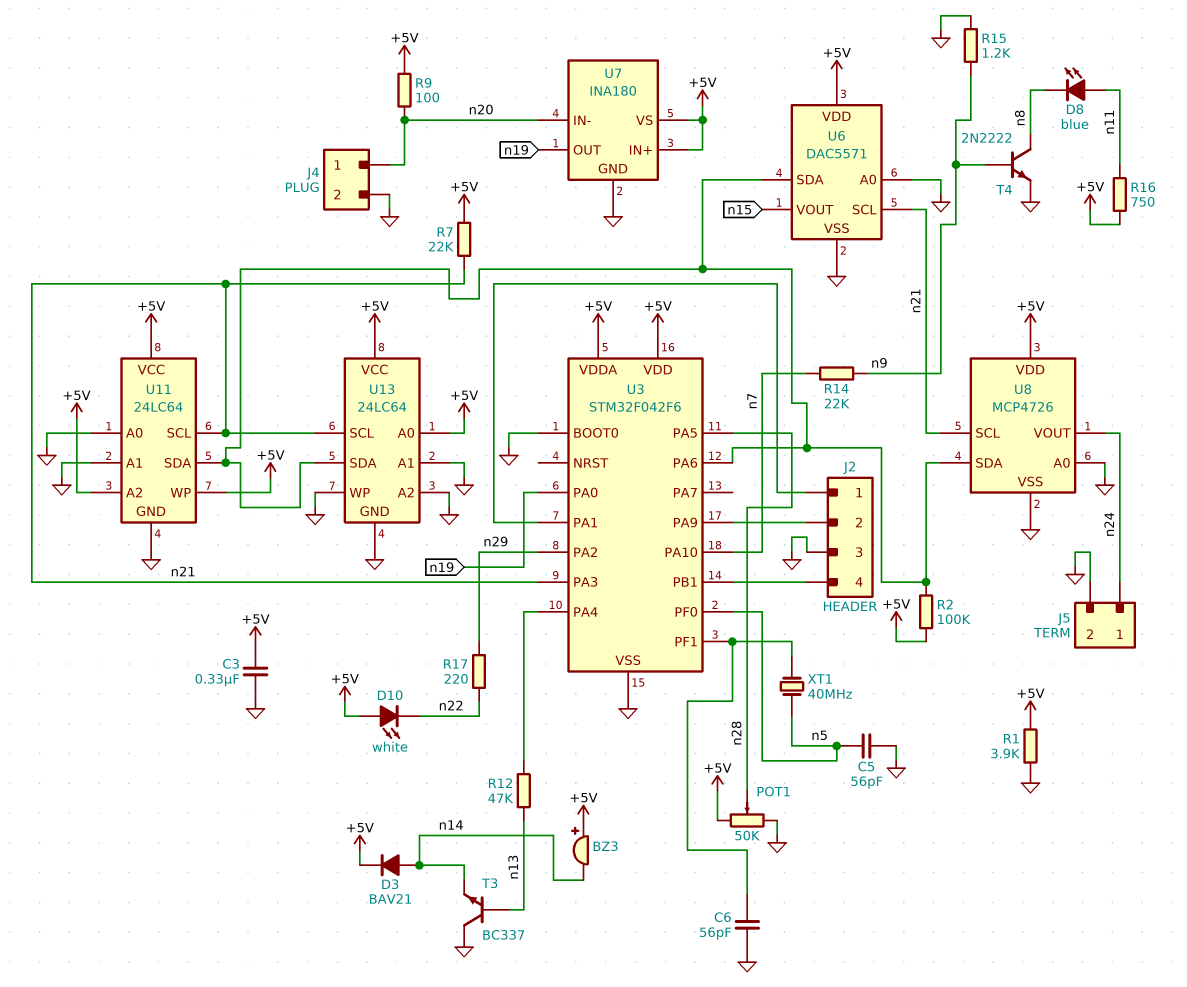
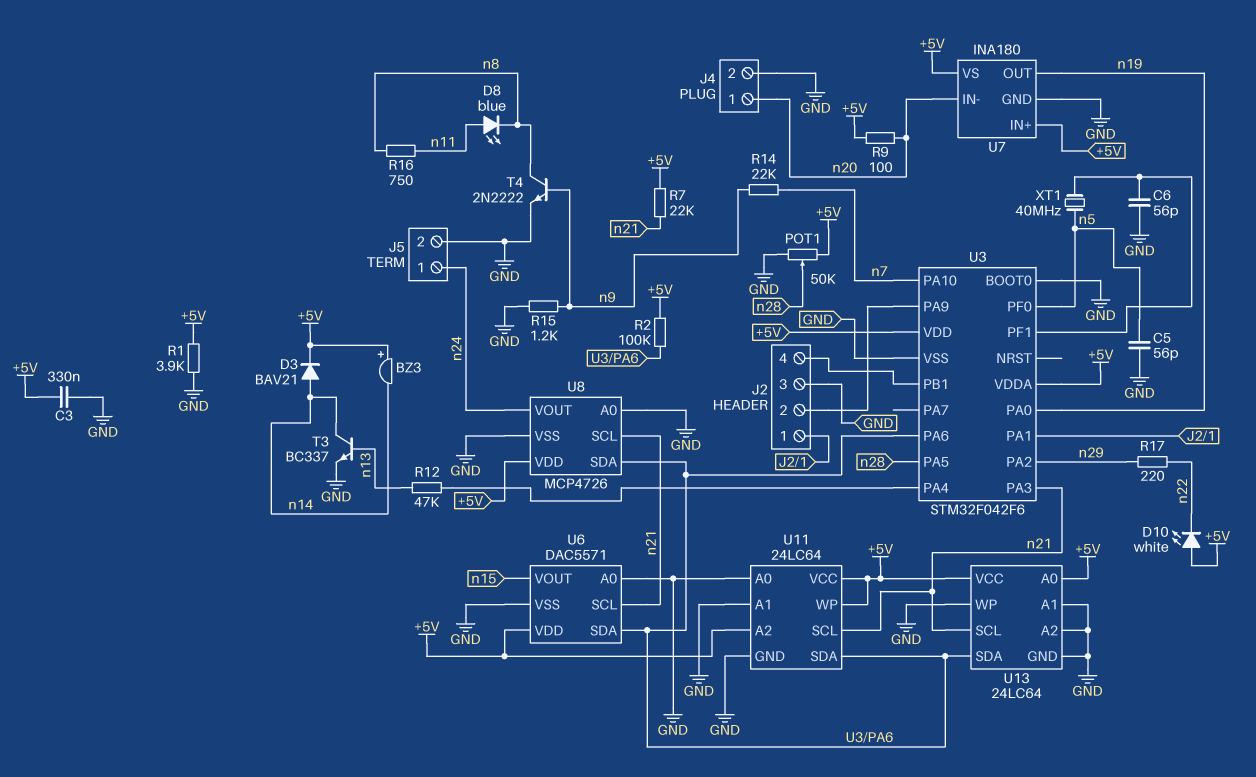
R16: 750 (+5V, n11) -> 750 (n8, n11)
T3: NPN BC337 (B n13, C GND, E n14) -> NPN BC337 (B n13, C n14, E GND)

